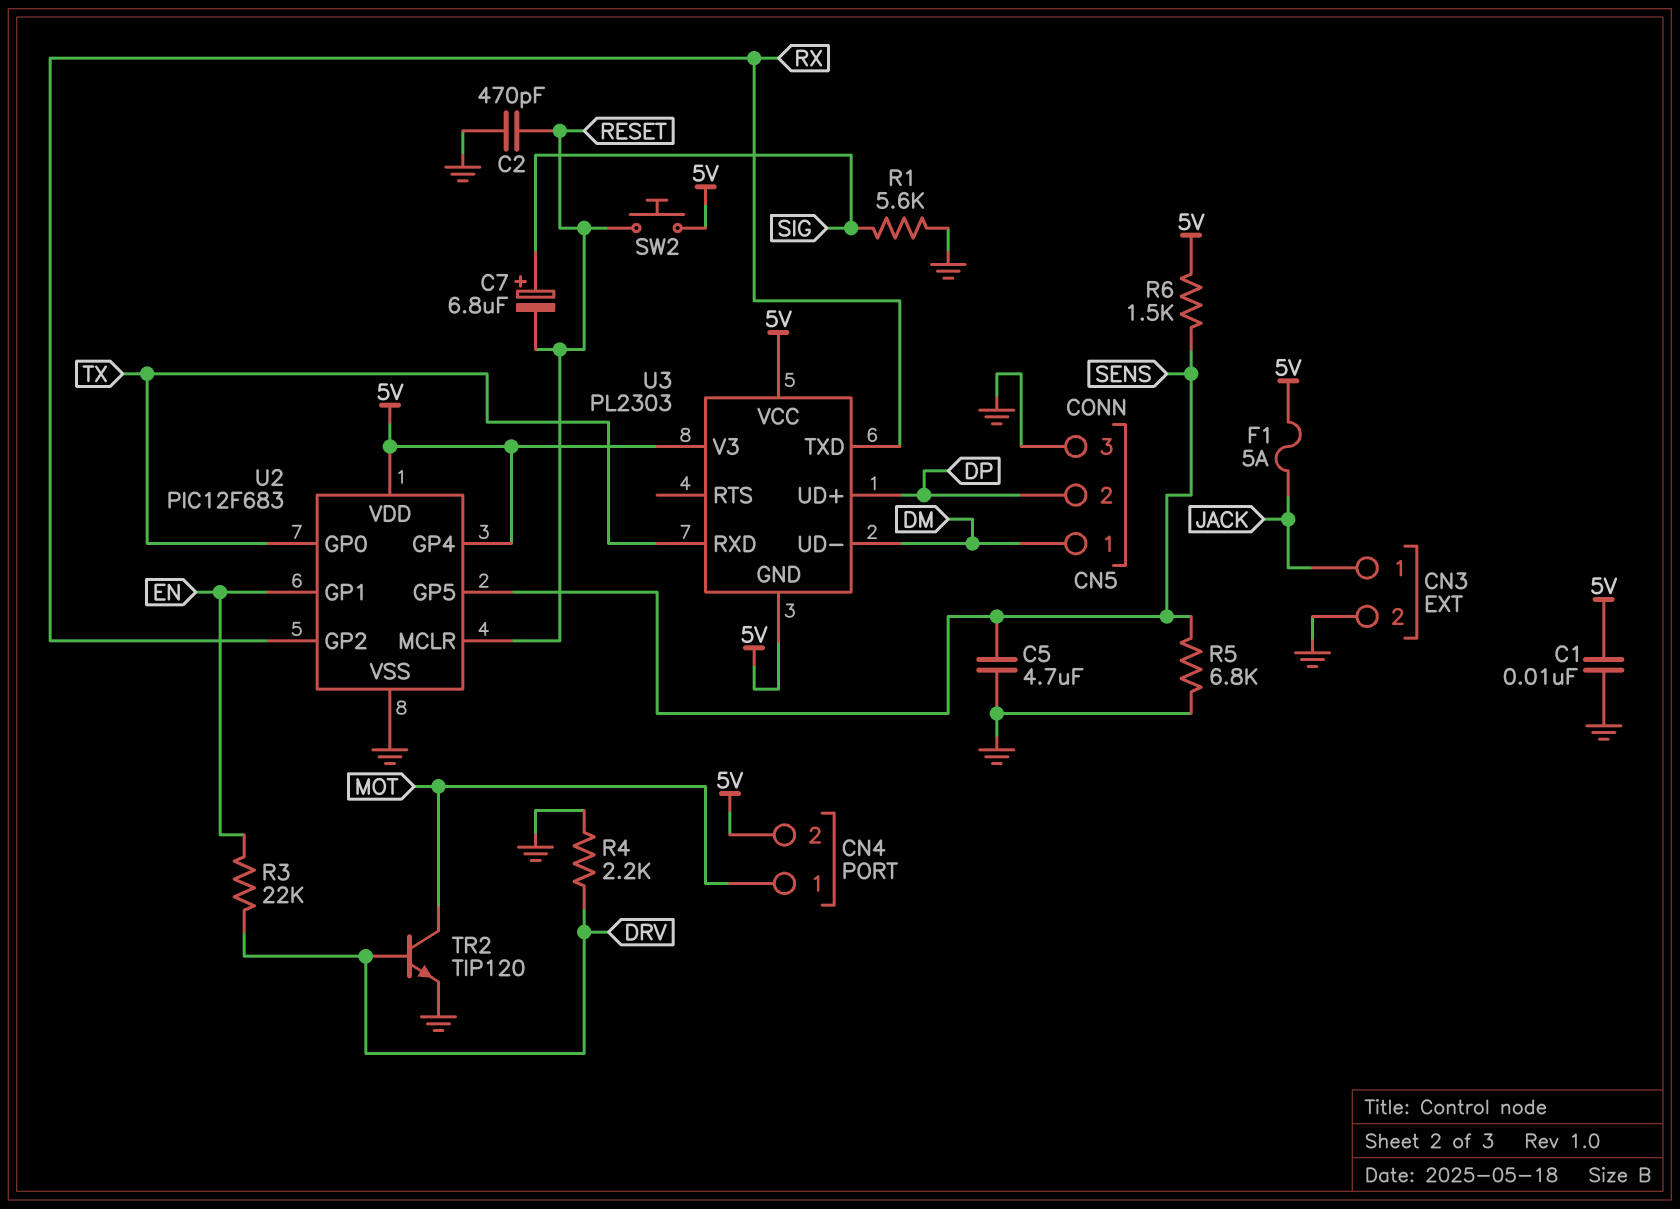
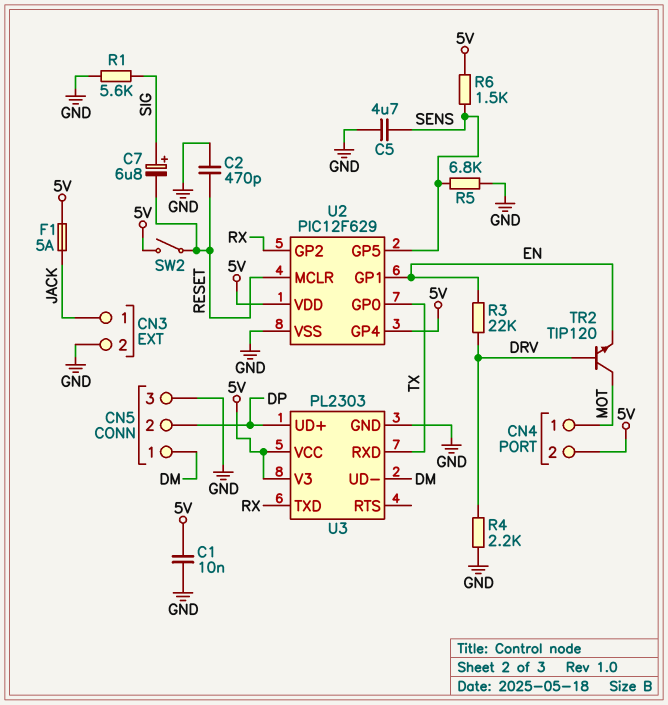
SW2: button (5V, RESET) -> switch (5V, RESET)
TR2: NPN TIP120 (B DRV, C MOT, E GND) -> NPN TIP120 (B DRV, C MOT, E EN)
U2: PIC12F683 -> PIC12F629
U3 pin GND: 5V -> GND

